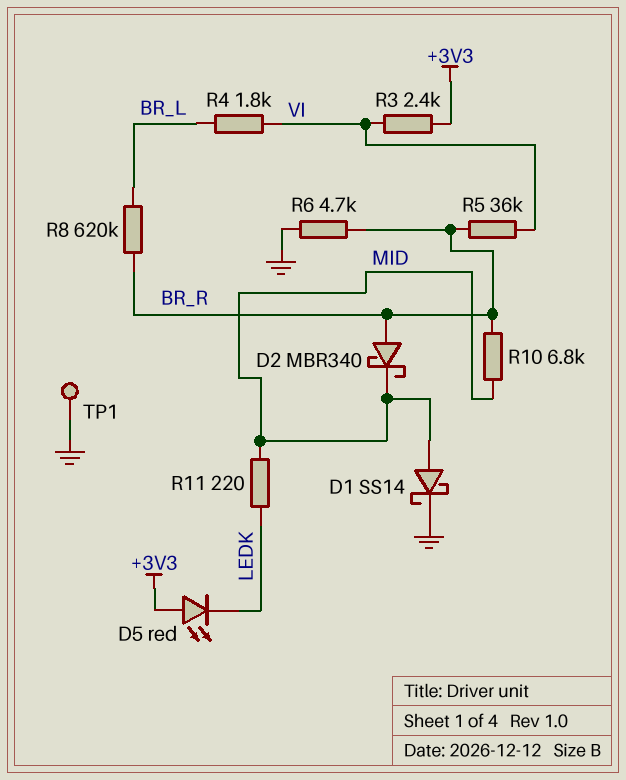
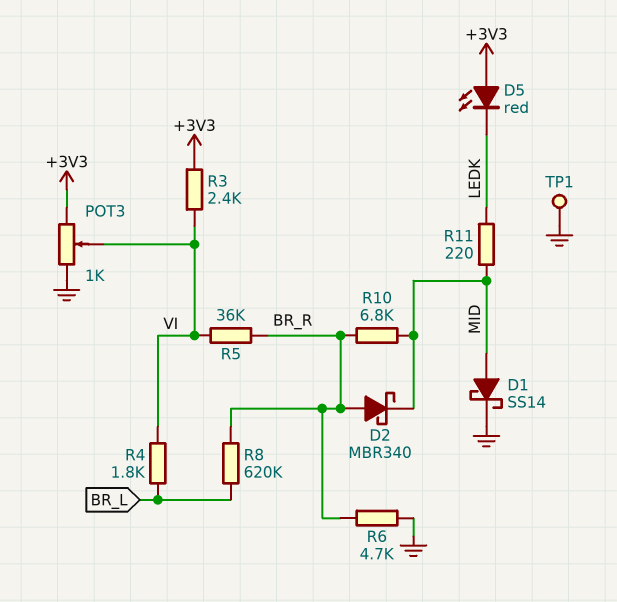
POT3: none -> 1k (+3V3, GND, wiper VI)

